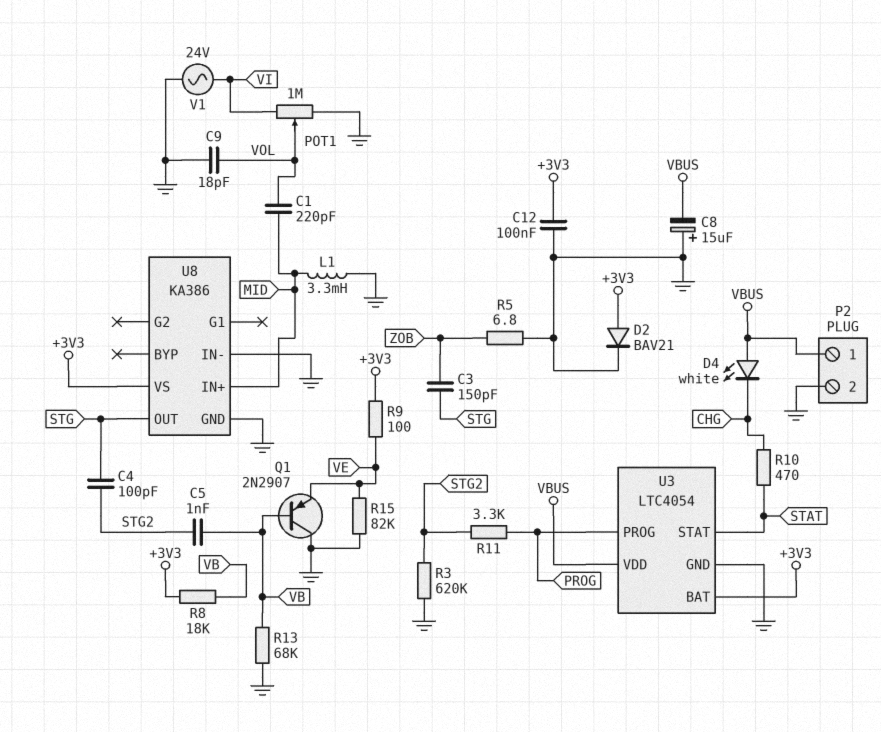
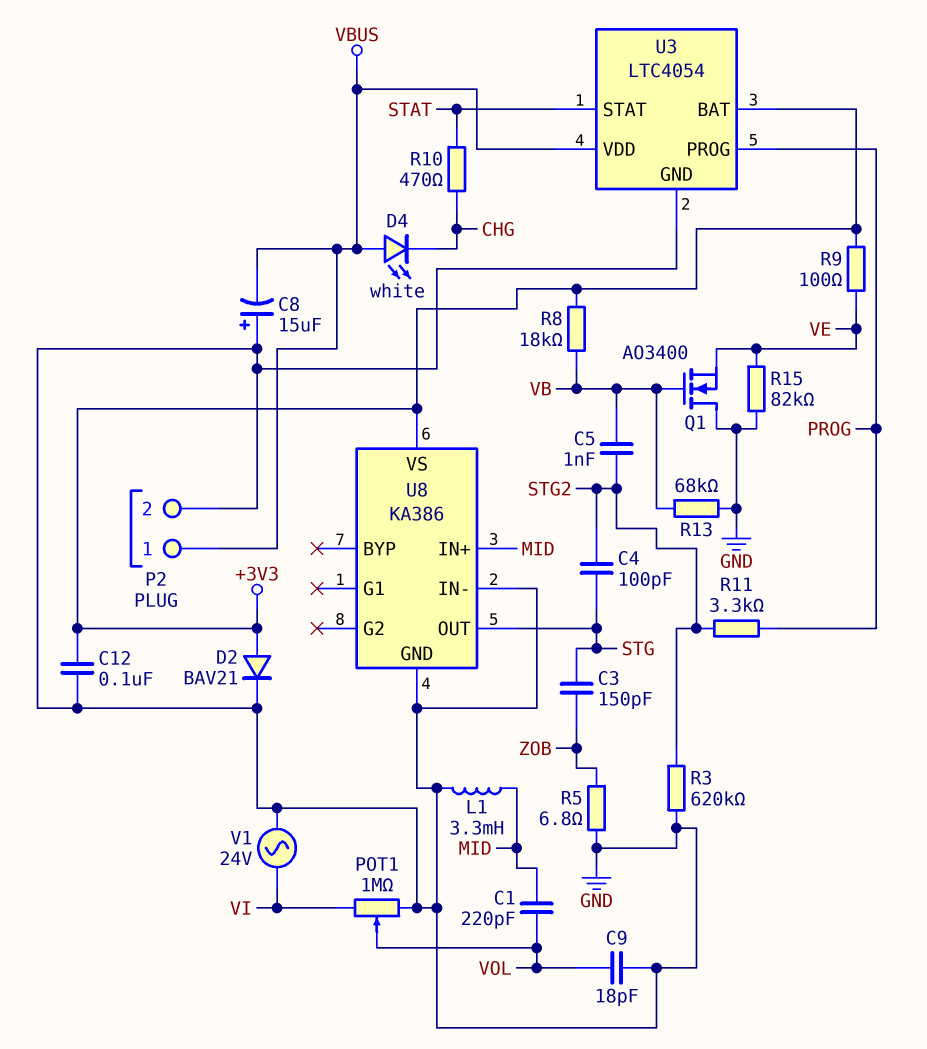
Q1: PNP 2N2907 (B VB, C GND, E VE) -> NMOS AO3400 (G VB, D GND, S VE)

